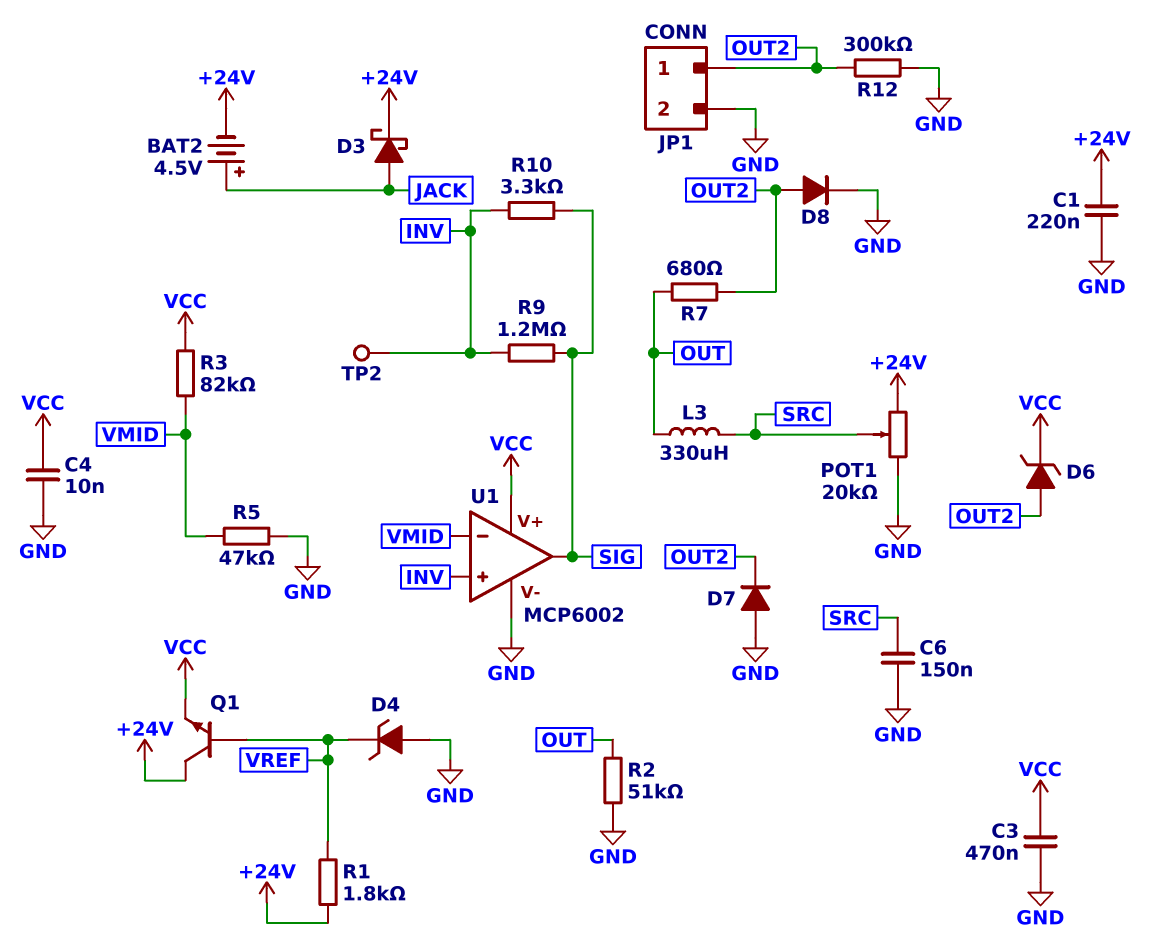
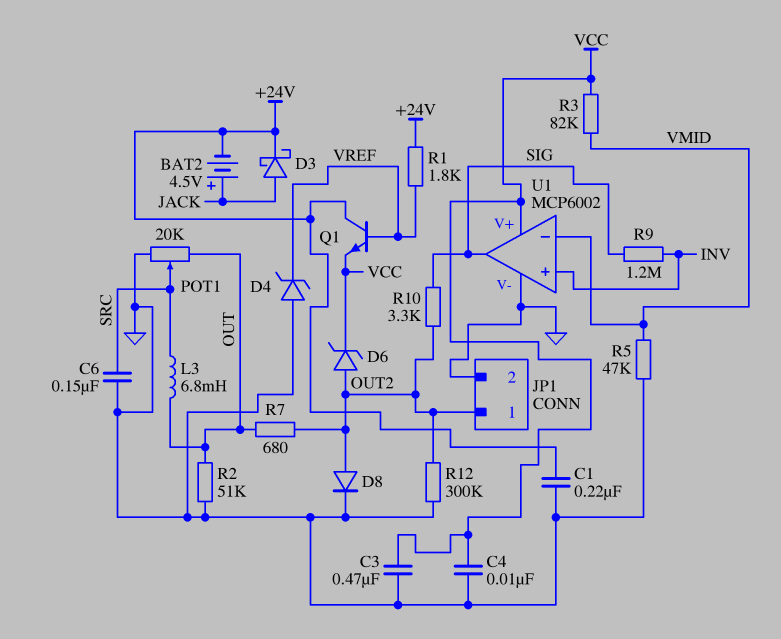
D7: diode (A GND, K OUT2) -> none
L3: 330uH (OUT, SRC) -> 6.8mH (OUT, SRC)
POT1: 20k (+24V, GND, wiper SRC) -> 20k (GND, OUT, wiper SRC)
R10: 3.3k (INV, SIG) -> 3.3k (OUT2, SIG)
TP2: test point (INV) -> none

